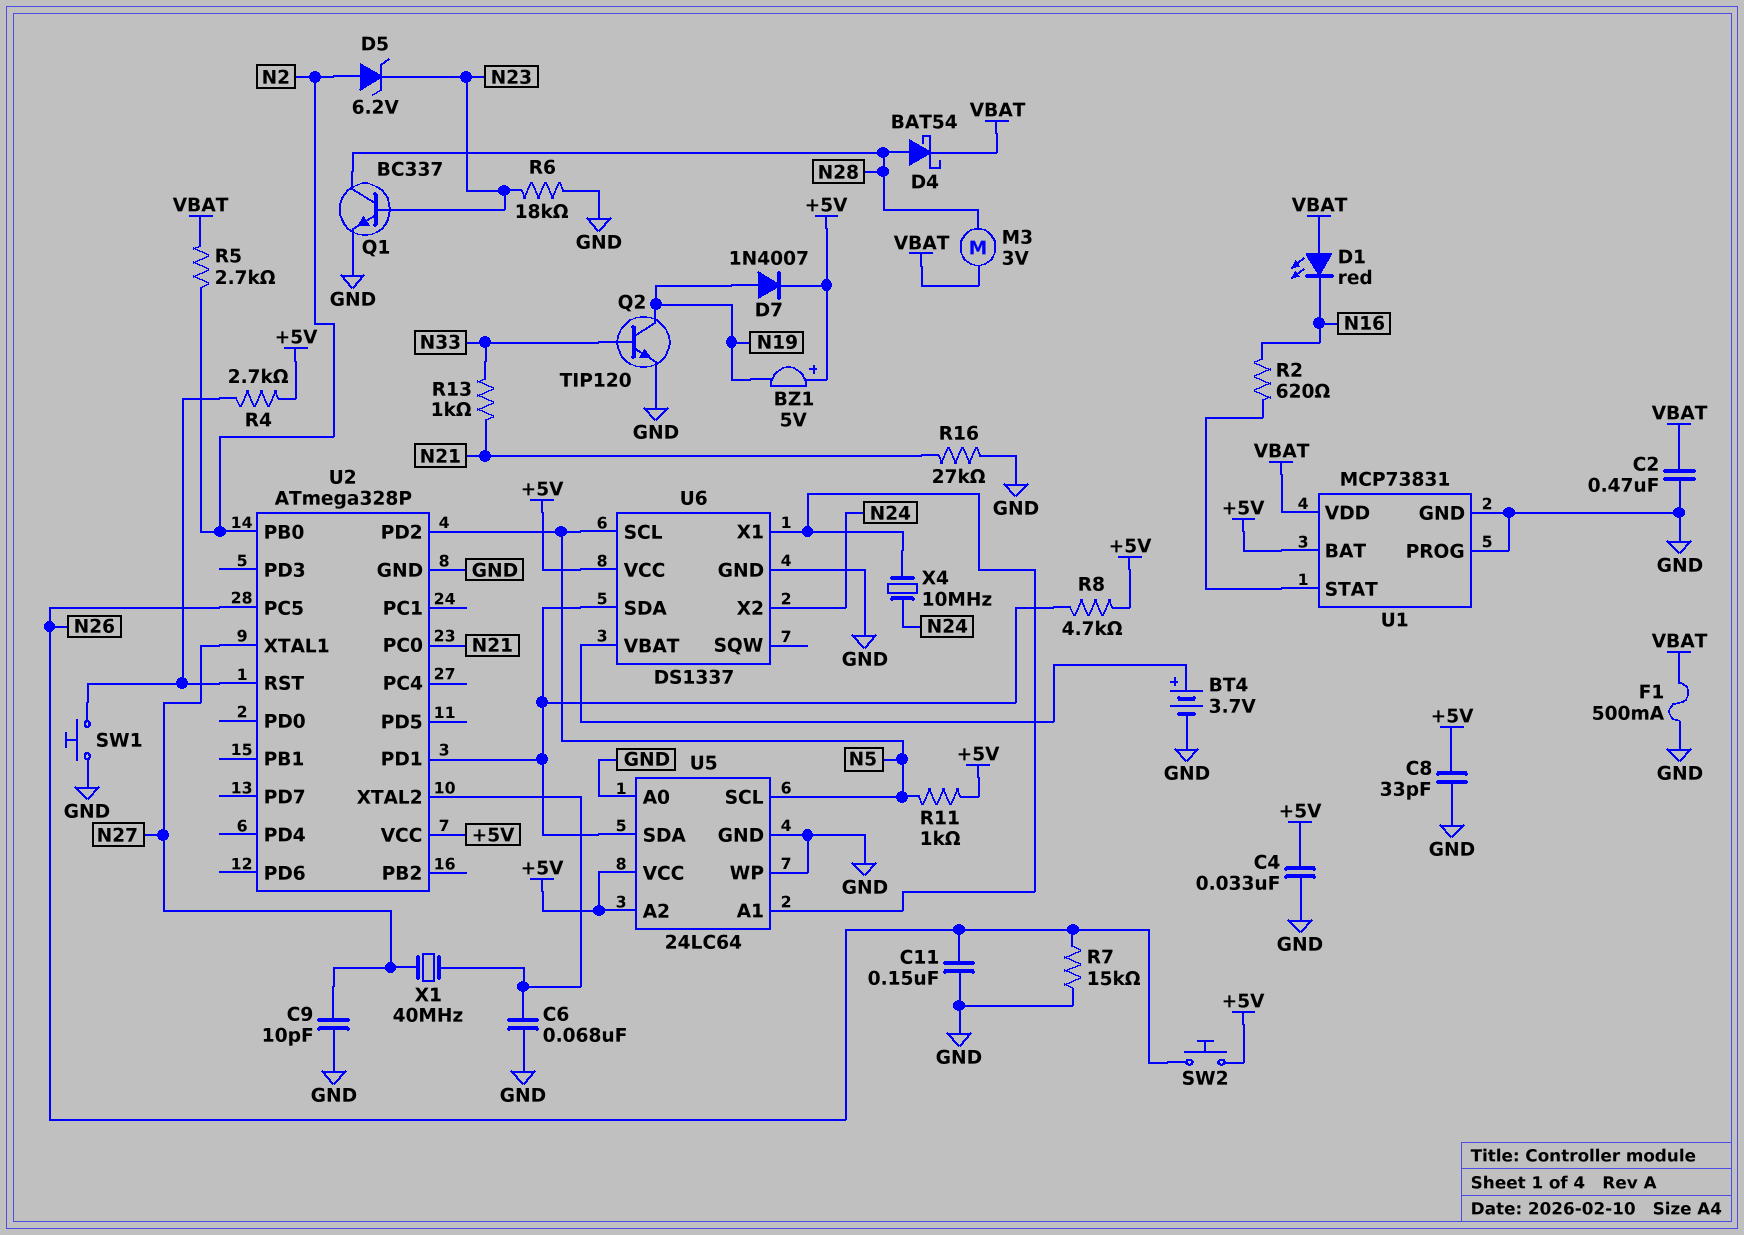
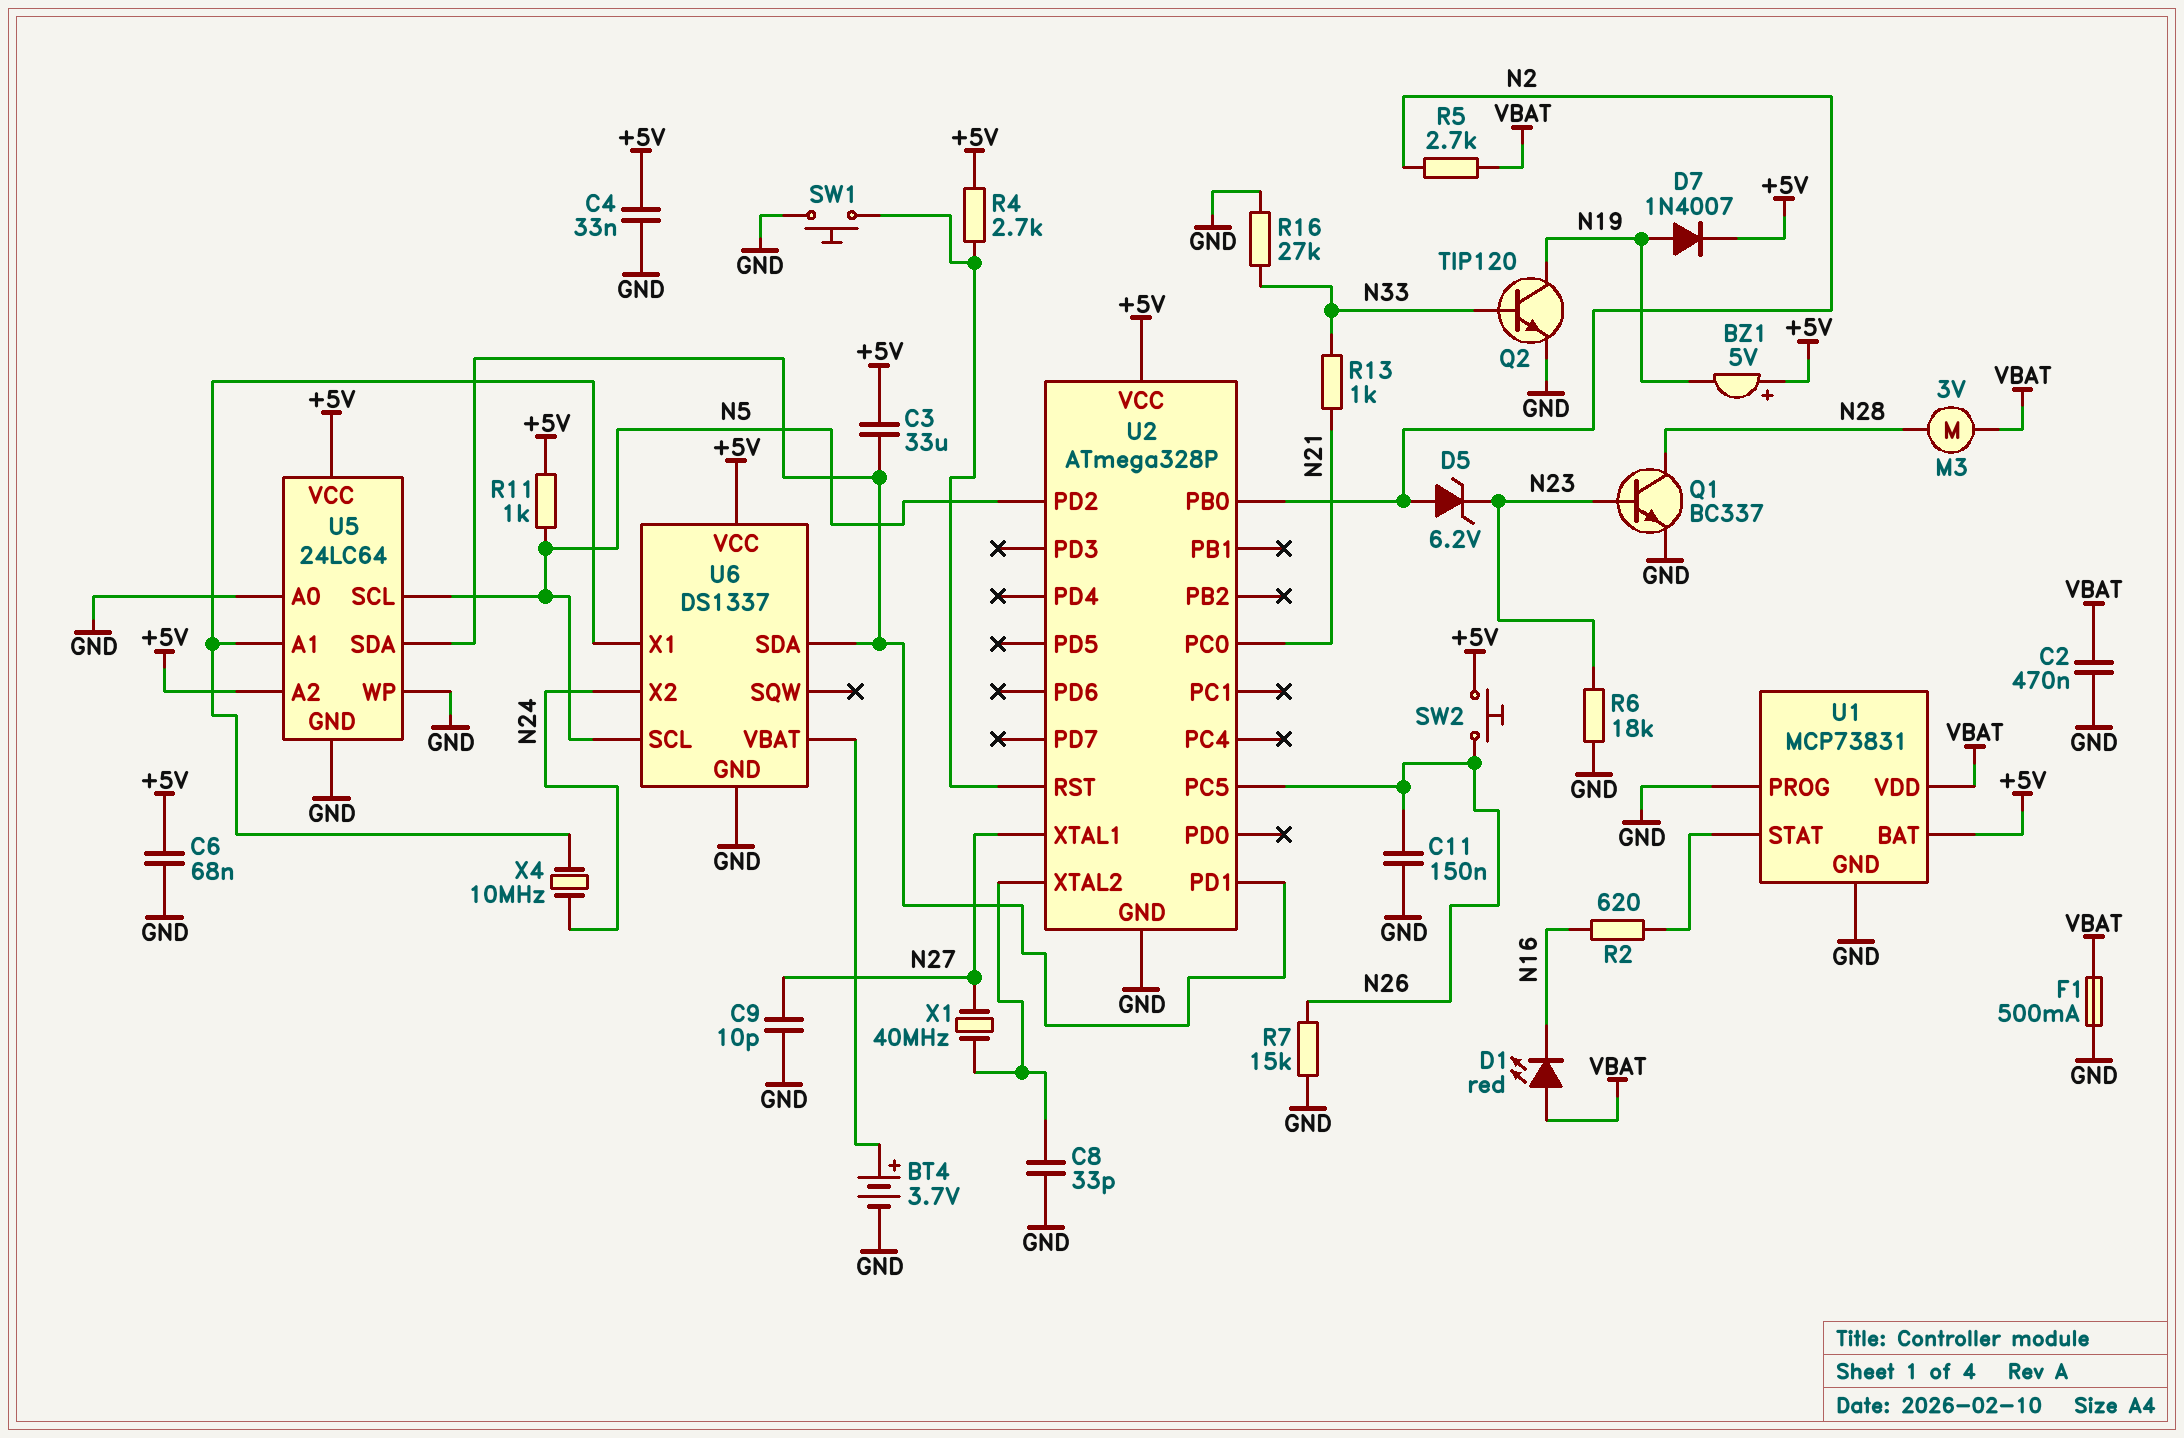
C3: none -> 33uF (+5V, U2/PD1)
C6: 68nF (GND, U2/XTAL2) -> 68nF (+5V, GND)
C8: 33pF (+5V, GND) -> 33pF (GND, U2/XTAL2)
D4: schottky BAT54 (A N28, K VBAT) -> none
R8: 4.7k (+5V, U2/PD1) -> none
R16: 27k (GND, N21) -> 27k (GND, N33)

